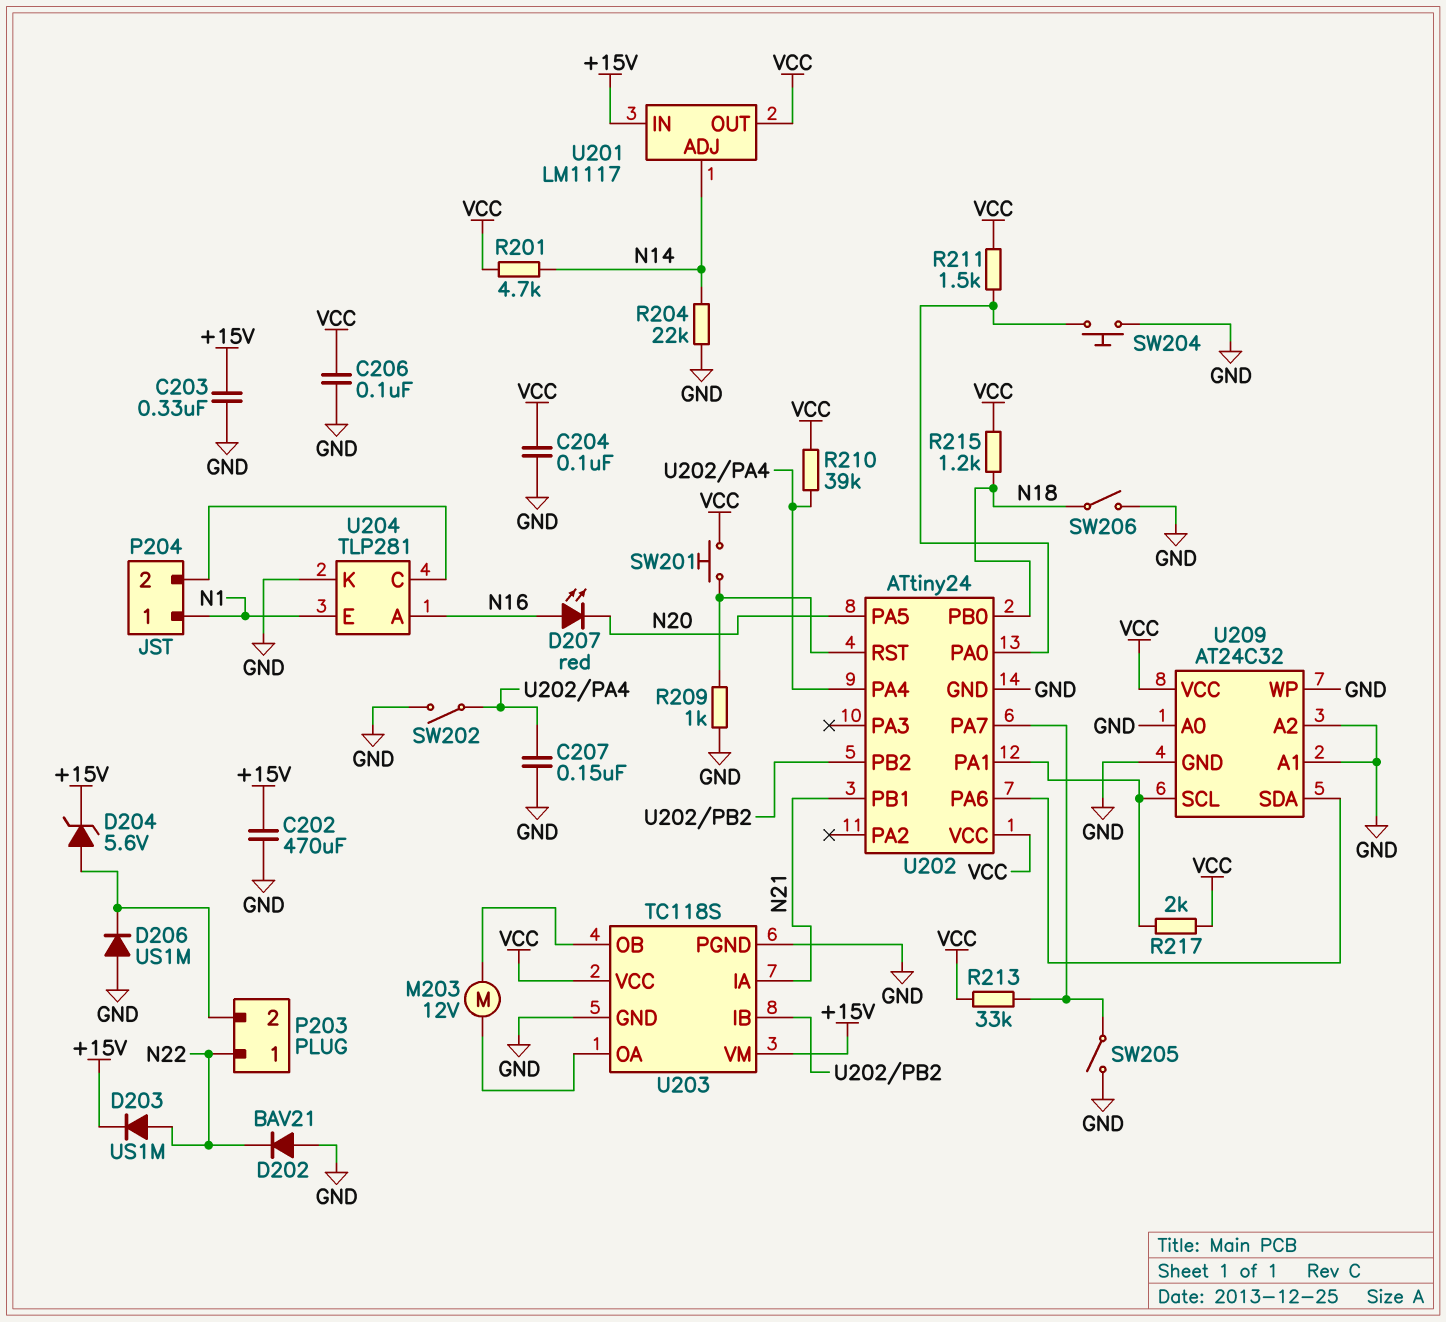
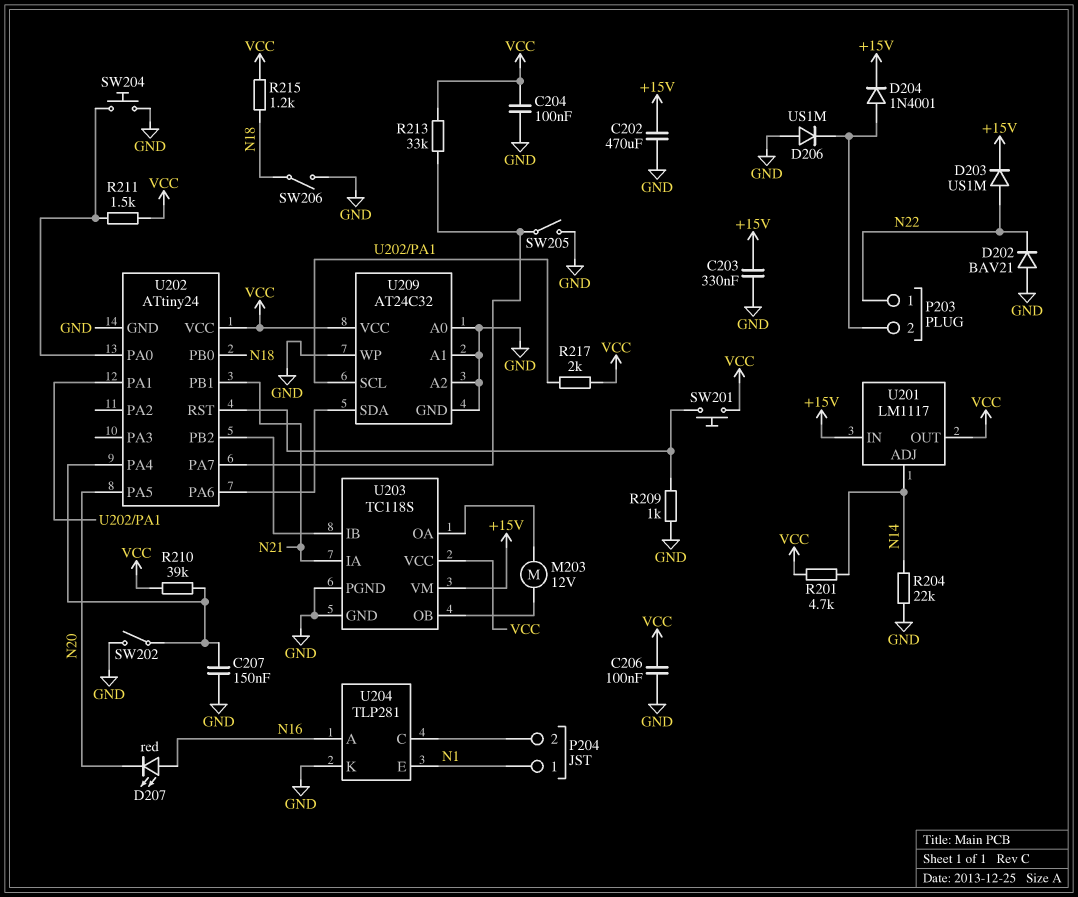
D204: zener 5.6V (A P203/2, K +15V) -> diode 1N4001 (A P203/2, K +15V)

